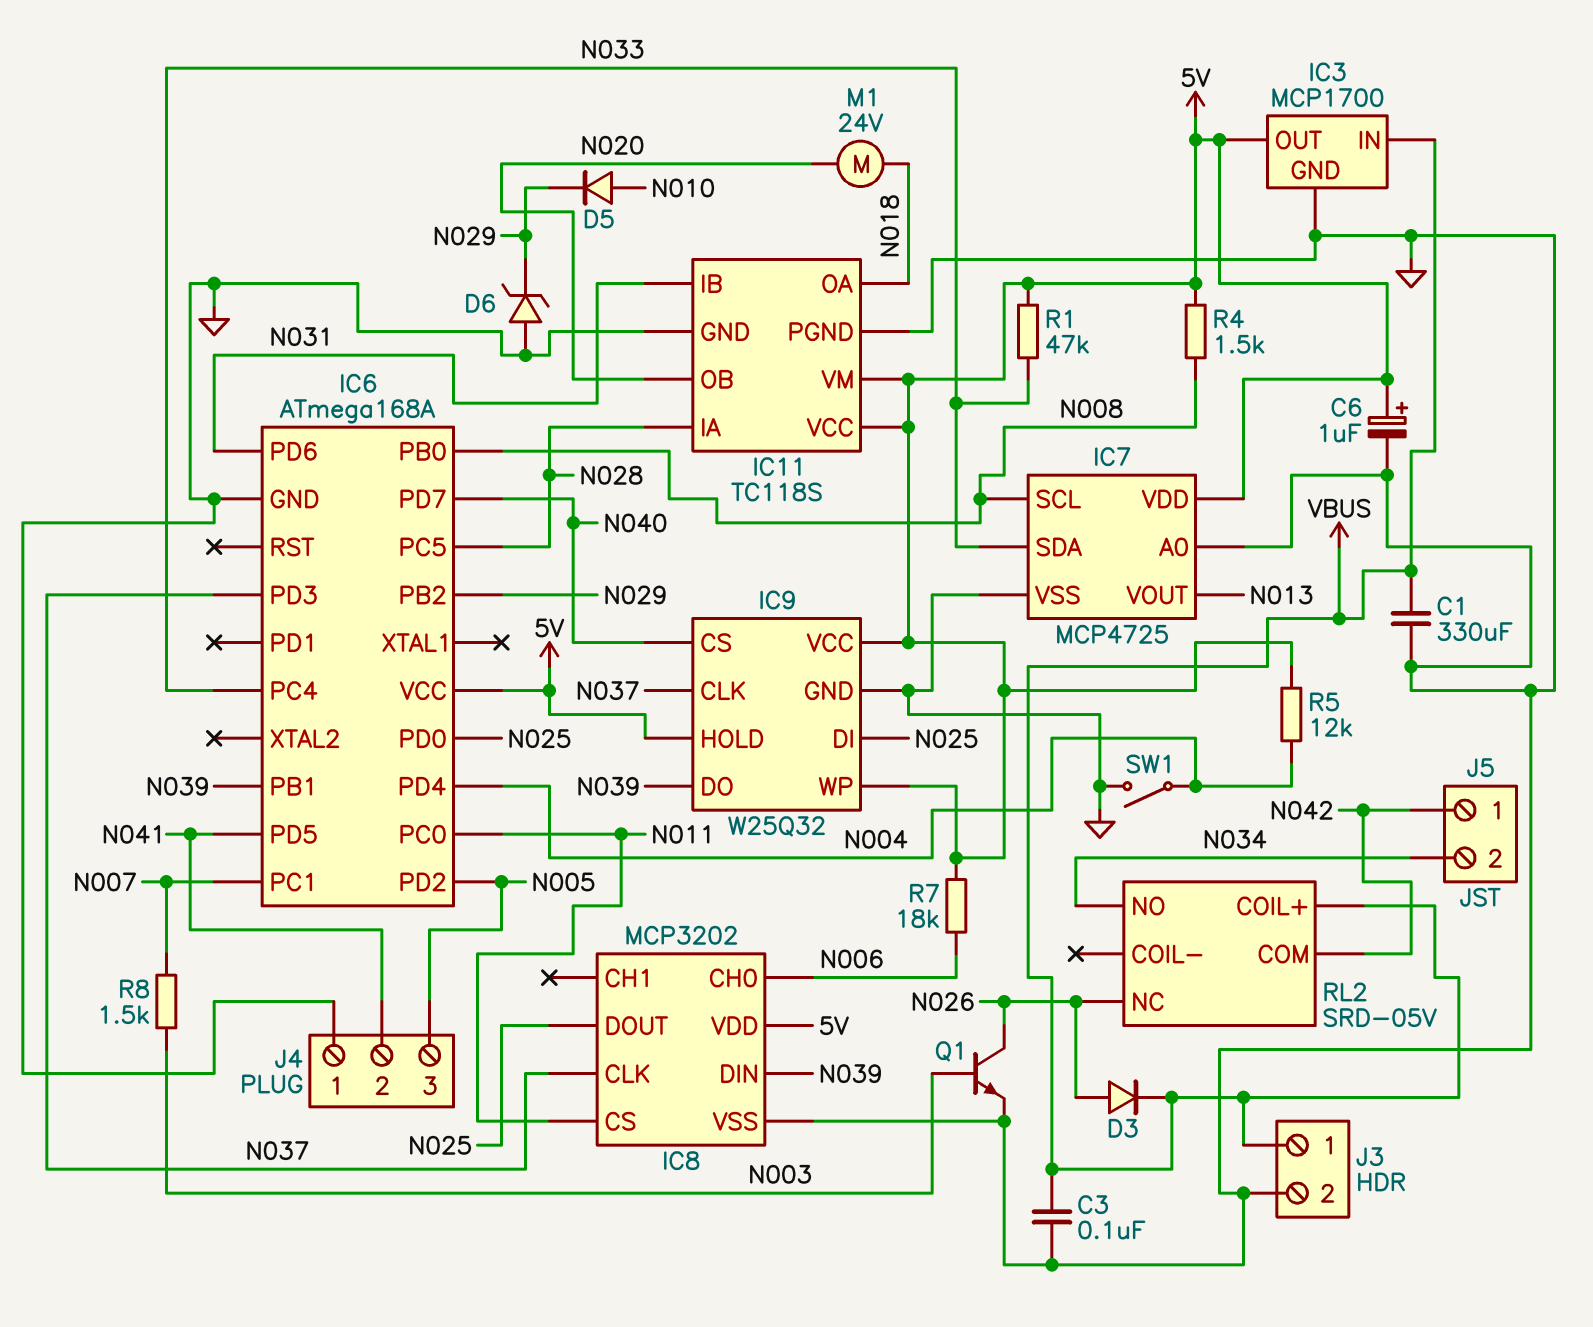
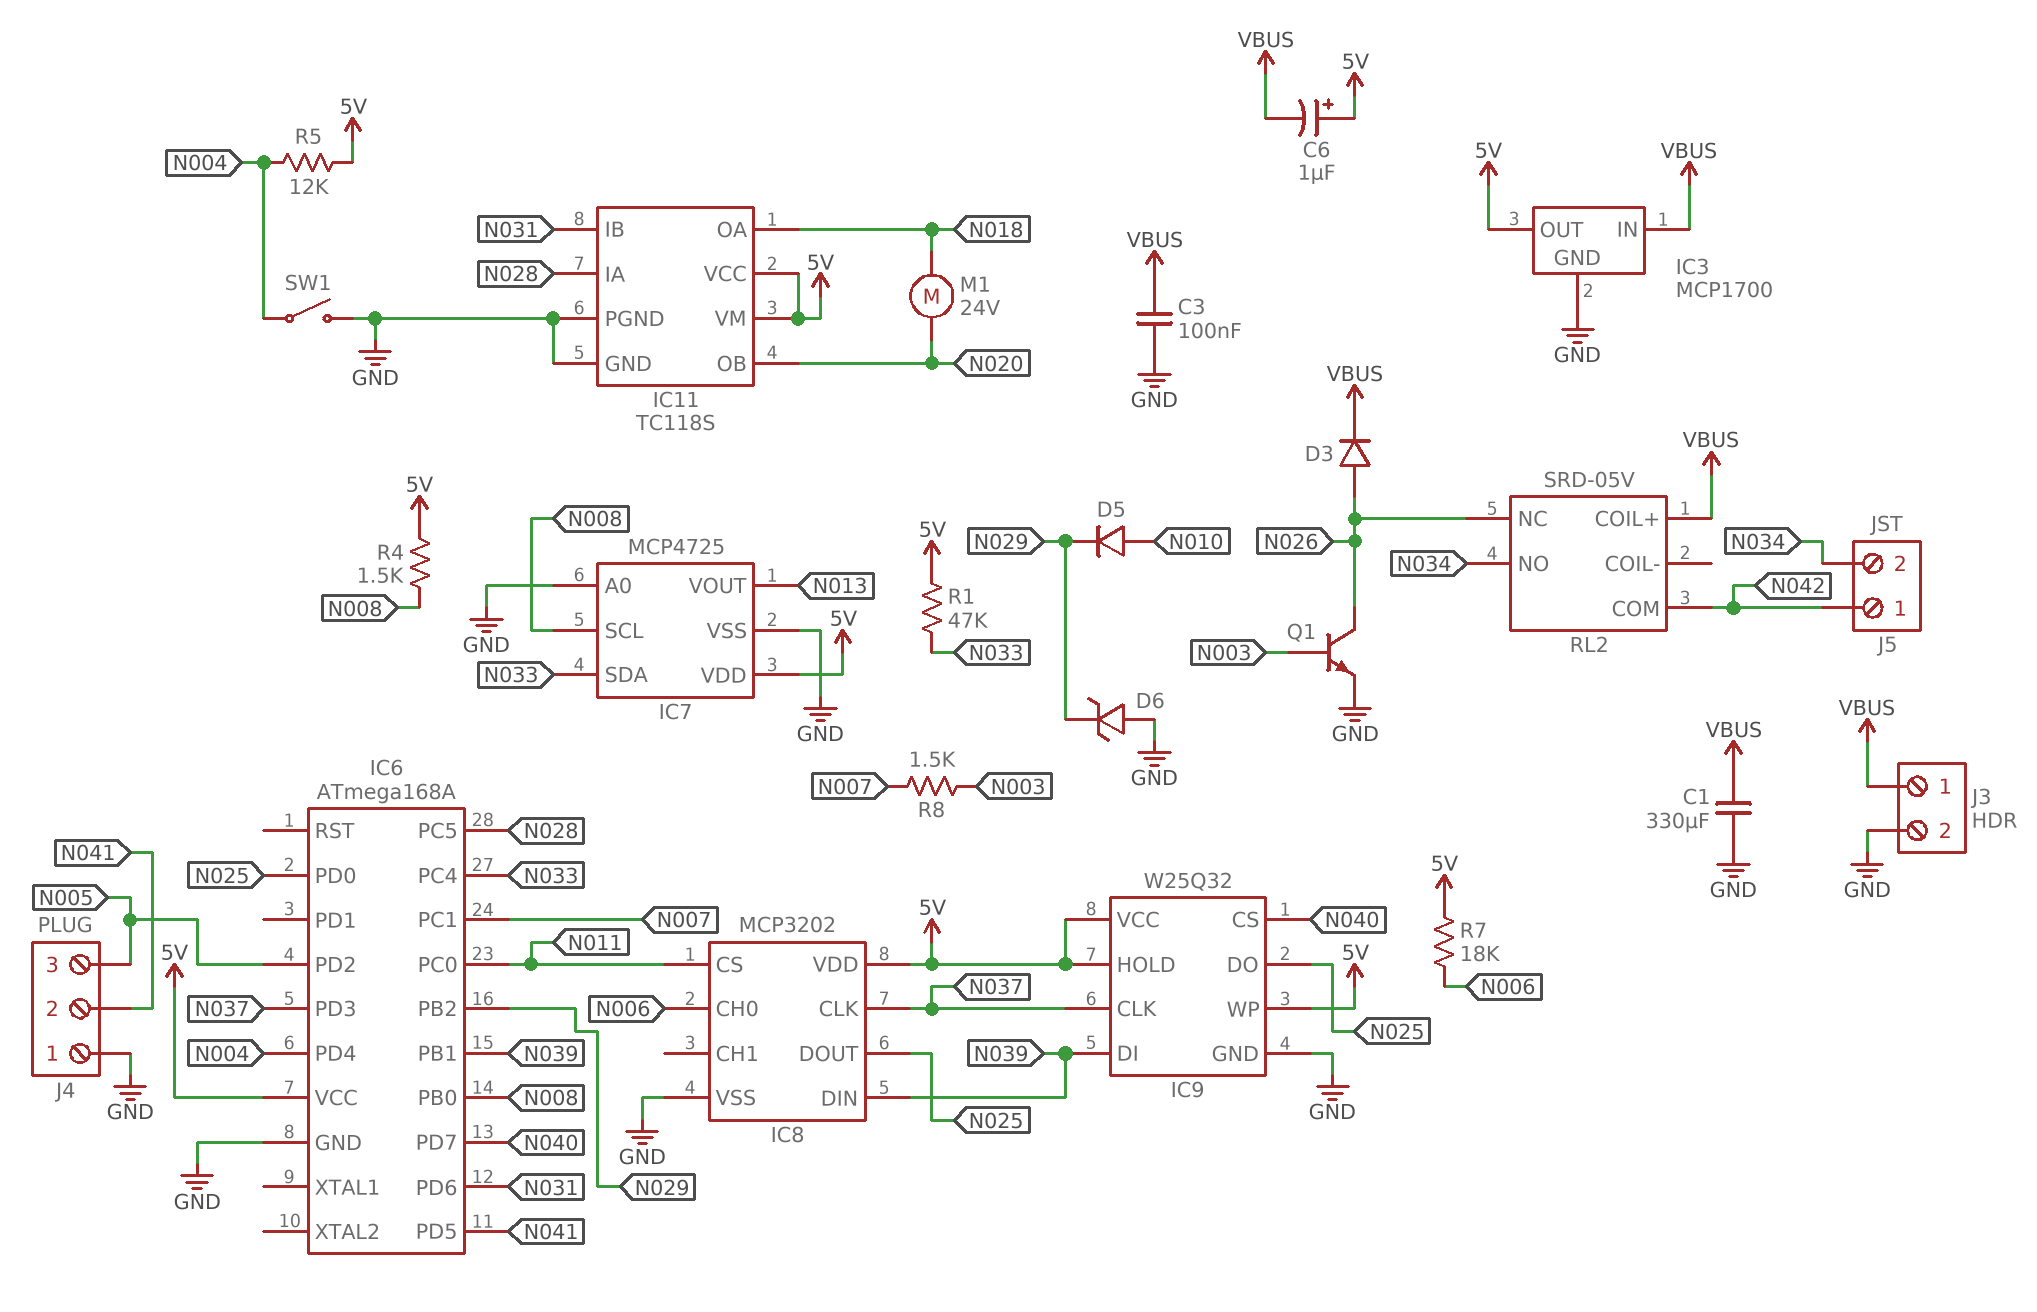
C6: 1uF (plus 5V, minus GND) -> 1uF (plus 5V, minus VBUS)
IC9 pin DI: N025 -> N039
IC9 pin DO: N039 -> N025

